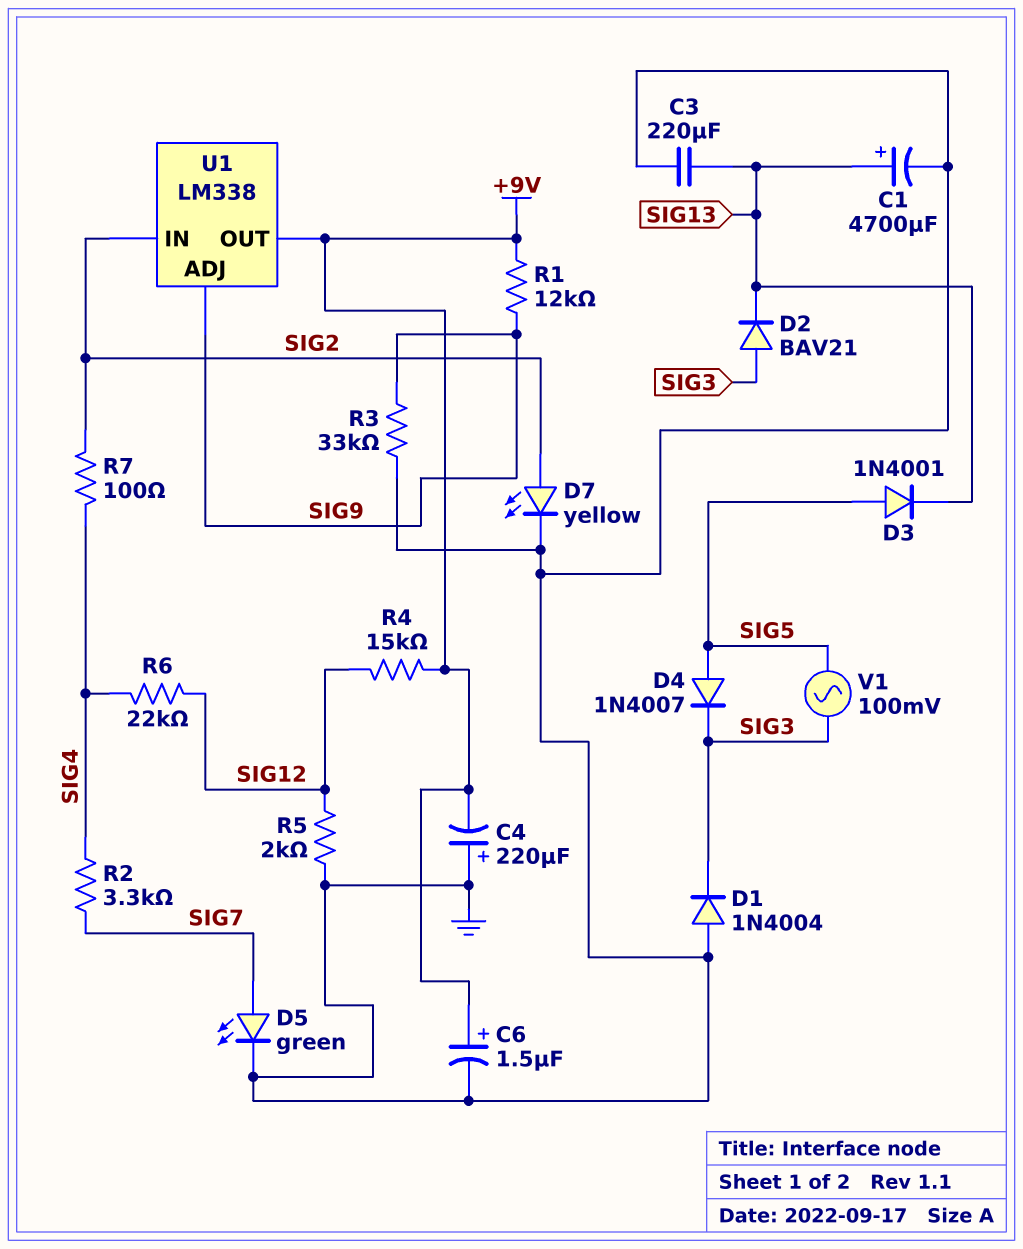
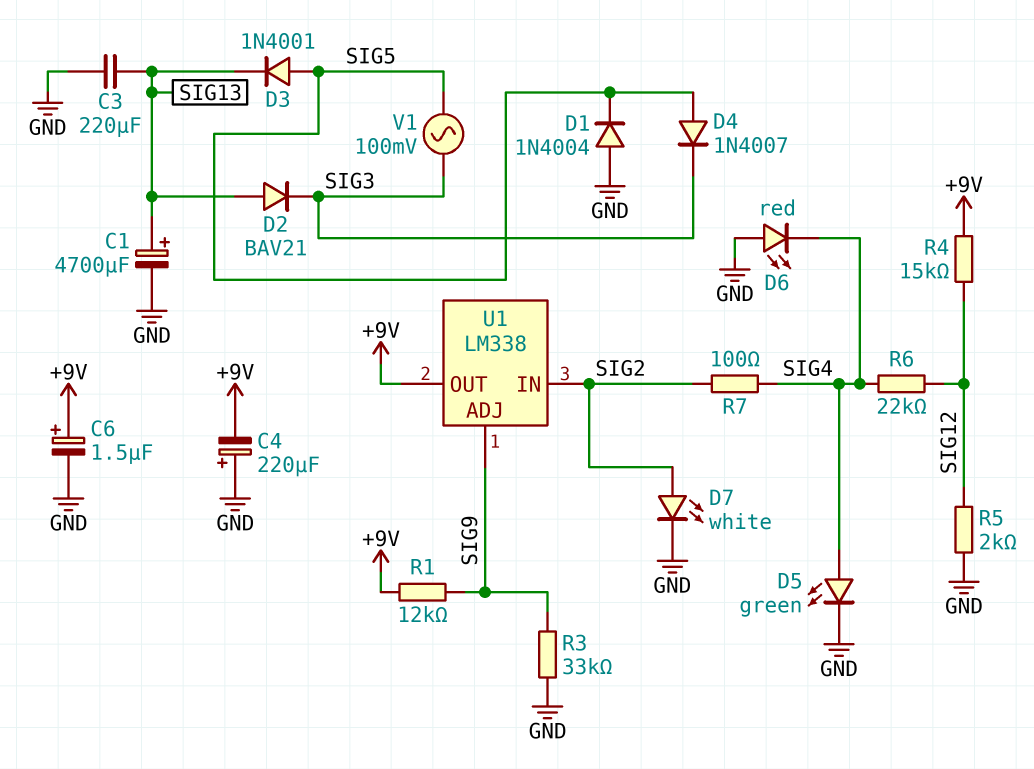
D1: diode 1N4004 (A GND, K SIG3) -> diode 1N4004 (A GND, K SIG5)
D2: diode BAV21 (A SIG3, K SIG13) -> diode BAV21 (A SIG13, K SIG3)
D5: LED green (A SIG7, K GND) -> LED green (A SIG4, K GND)
D6: none -> LED red (A GND, K SIG4)
D7: LED yellow (A SIG2, K GND) -> LED white (A SIG2, K GND)
R2: 3.3k (SIG4, SIG7) -> none

